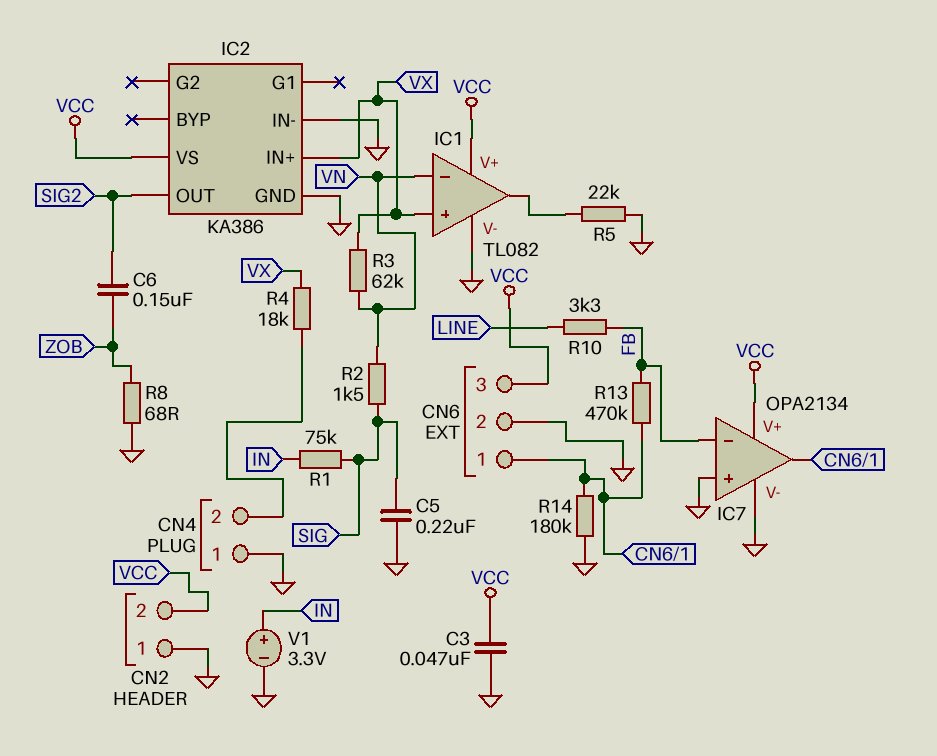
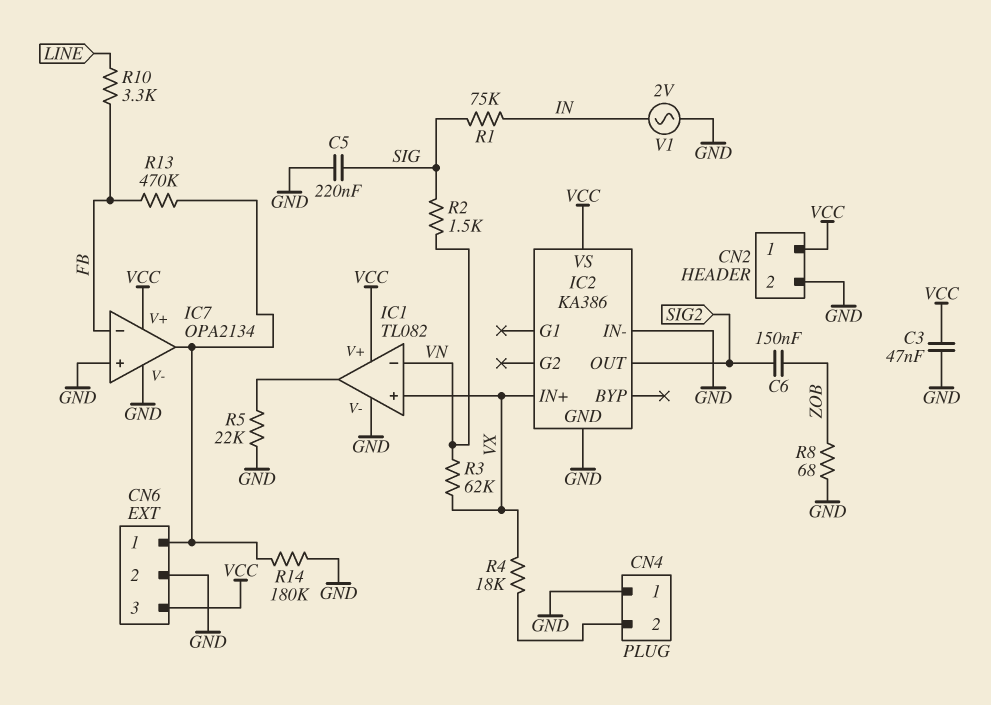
CN2 pin 1: GND -> VCC
CN2 pin 2: VCC -> GND
V1: 3.3V (plus IN, minus GND) -> AC 2V (GND, IN)

